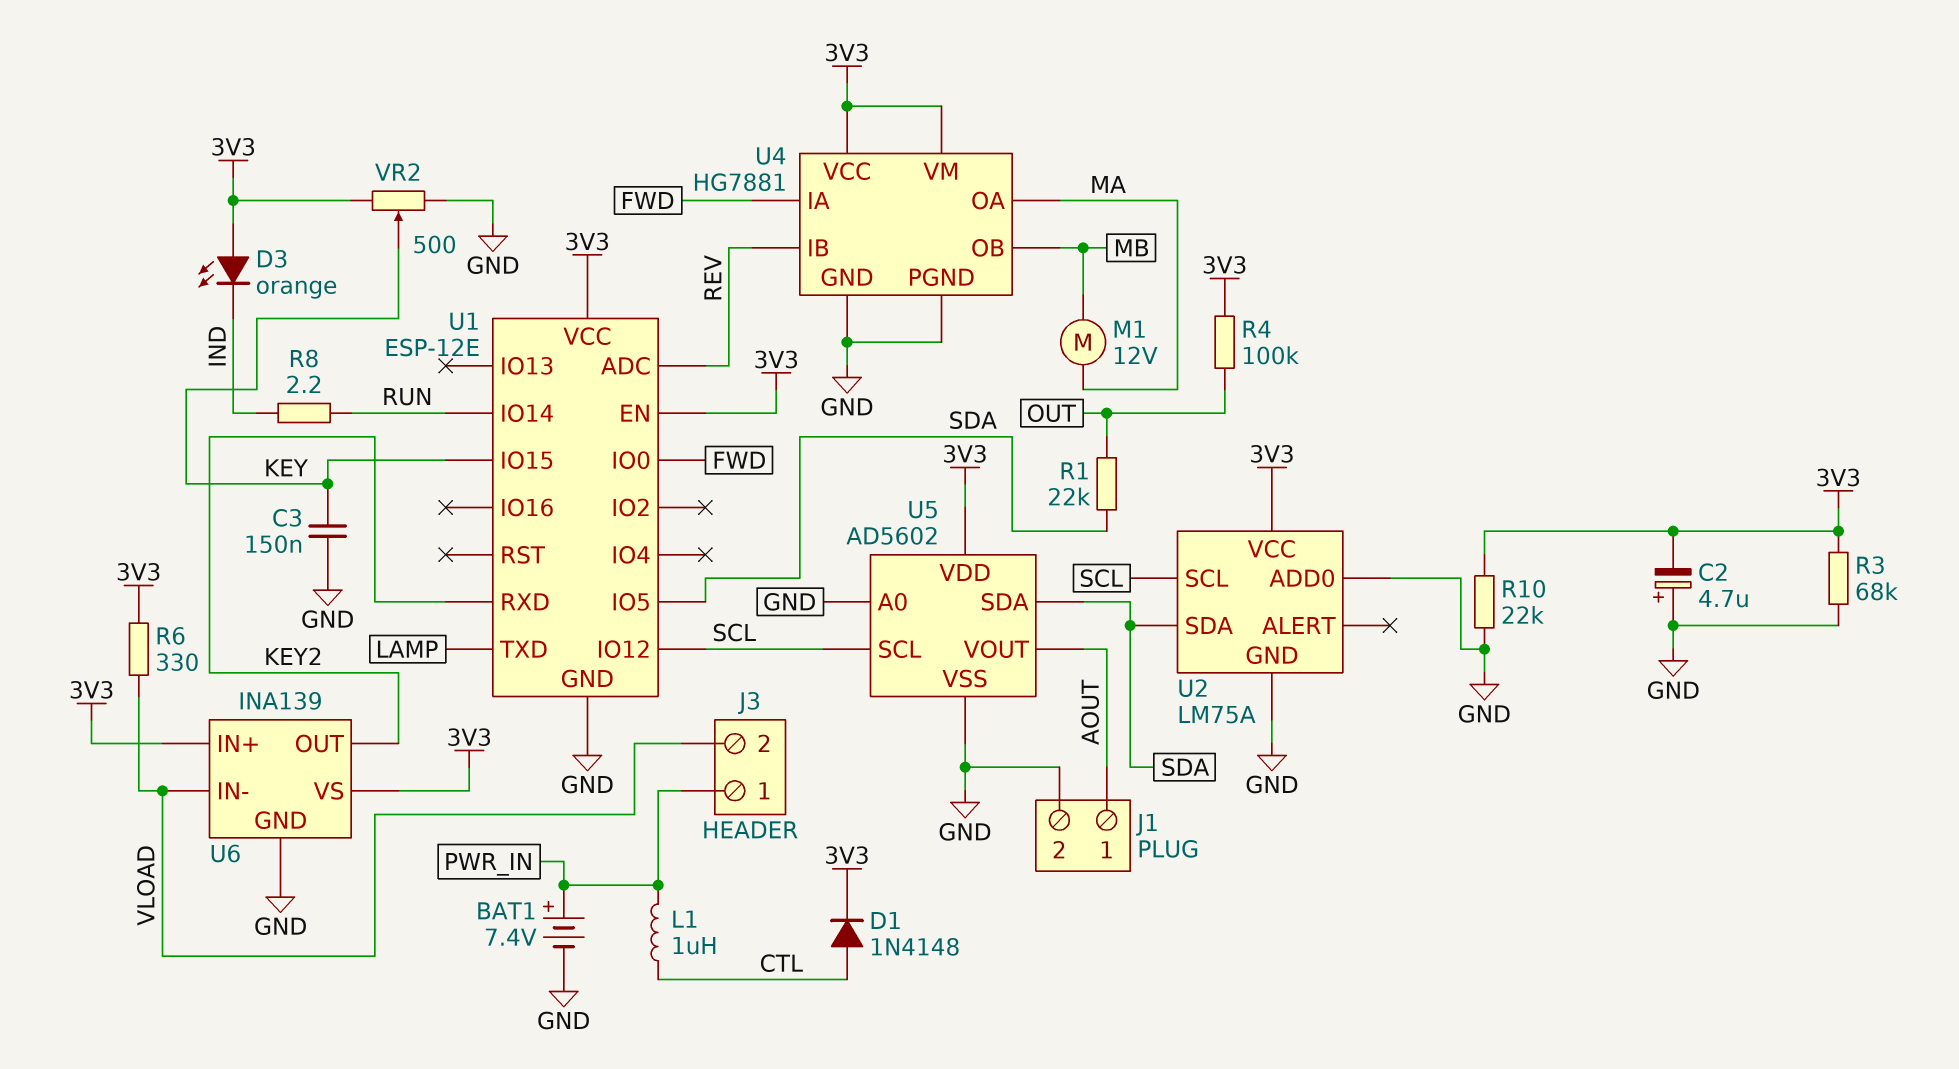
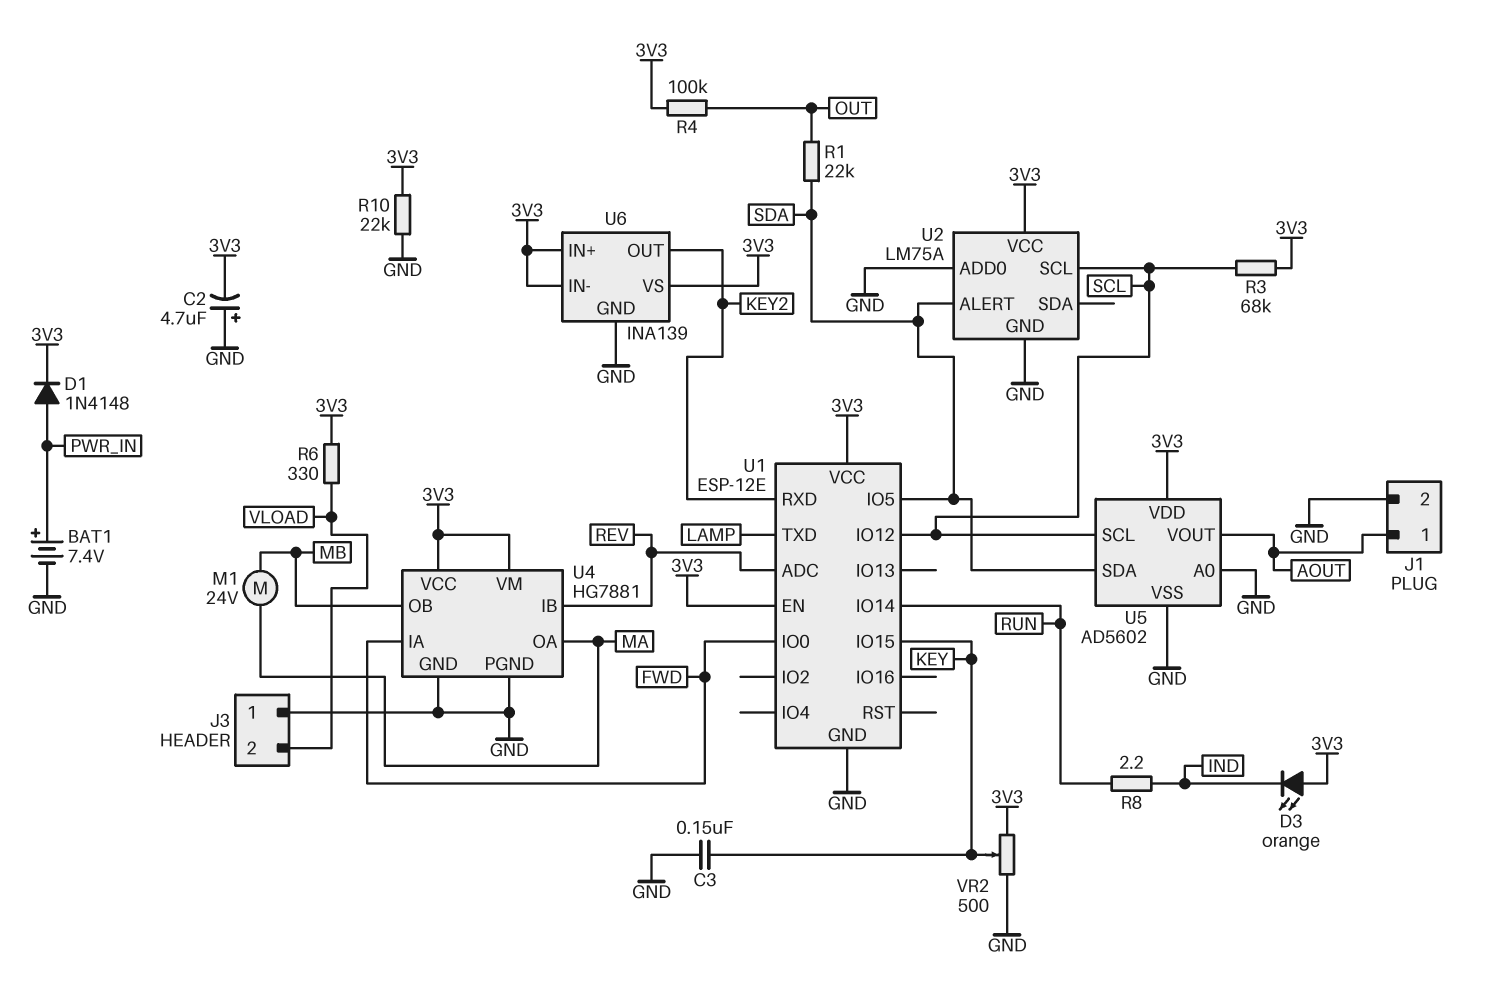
D1: diode 1N4148 (A CTL, K 3V3) -> diode 1N4148 (A PWR_IN, K 3V3)
J3 pin 1: PWR_IN -> GND
L1: 1uH (CTL, PWR_IN) -> none
M1: motor 12V (MA, MB) -> motor 24V (MA, MB)
R3: 68k (3V3, GND) -> 68k (3V3, SCL)
U2 pin ALERT: none -> SDA
U2 pin SDA: SDA -> none
U6 pin IN-: VLOAD -> 3V3

